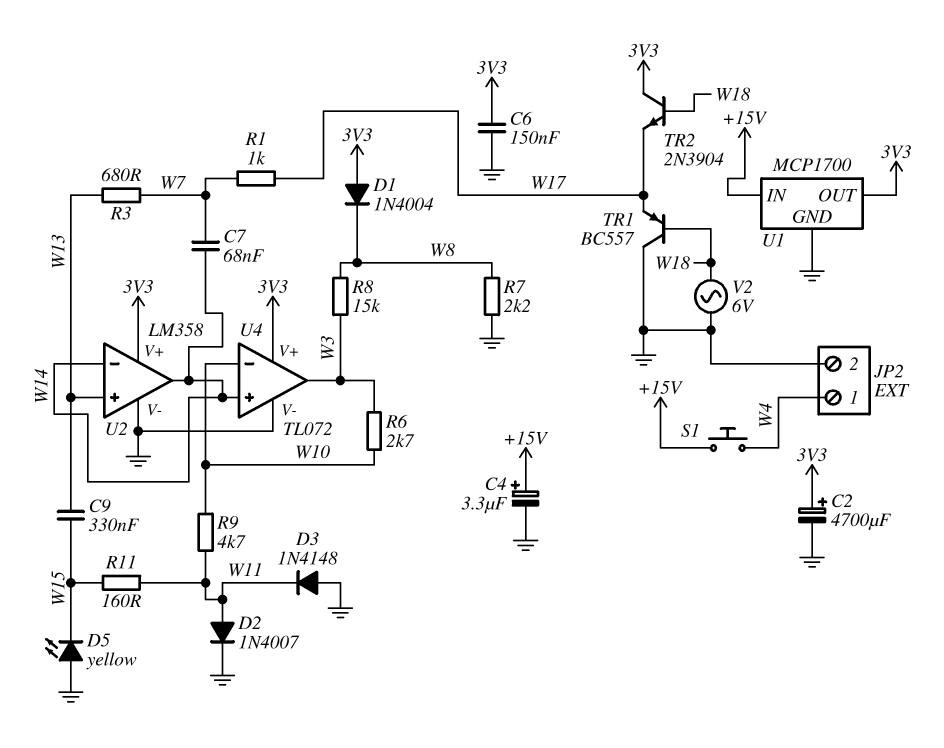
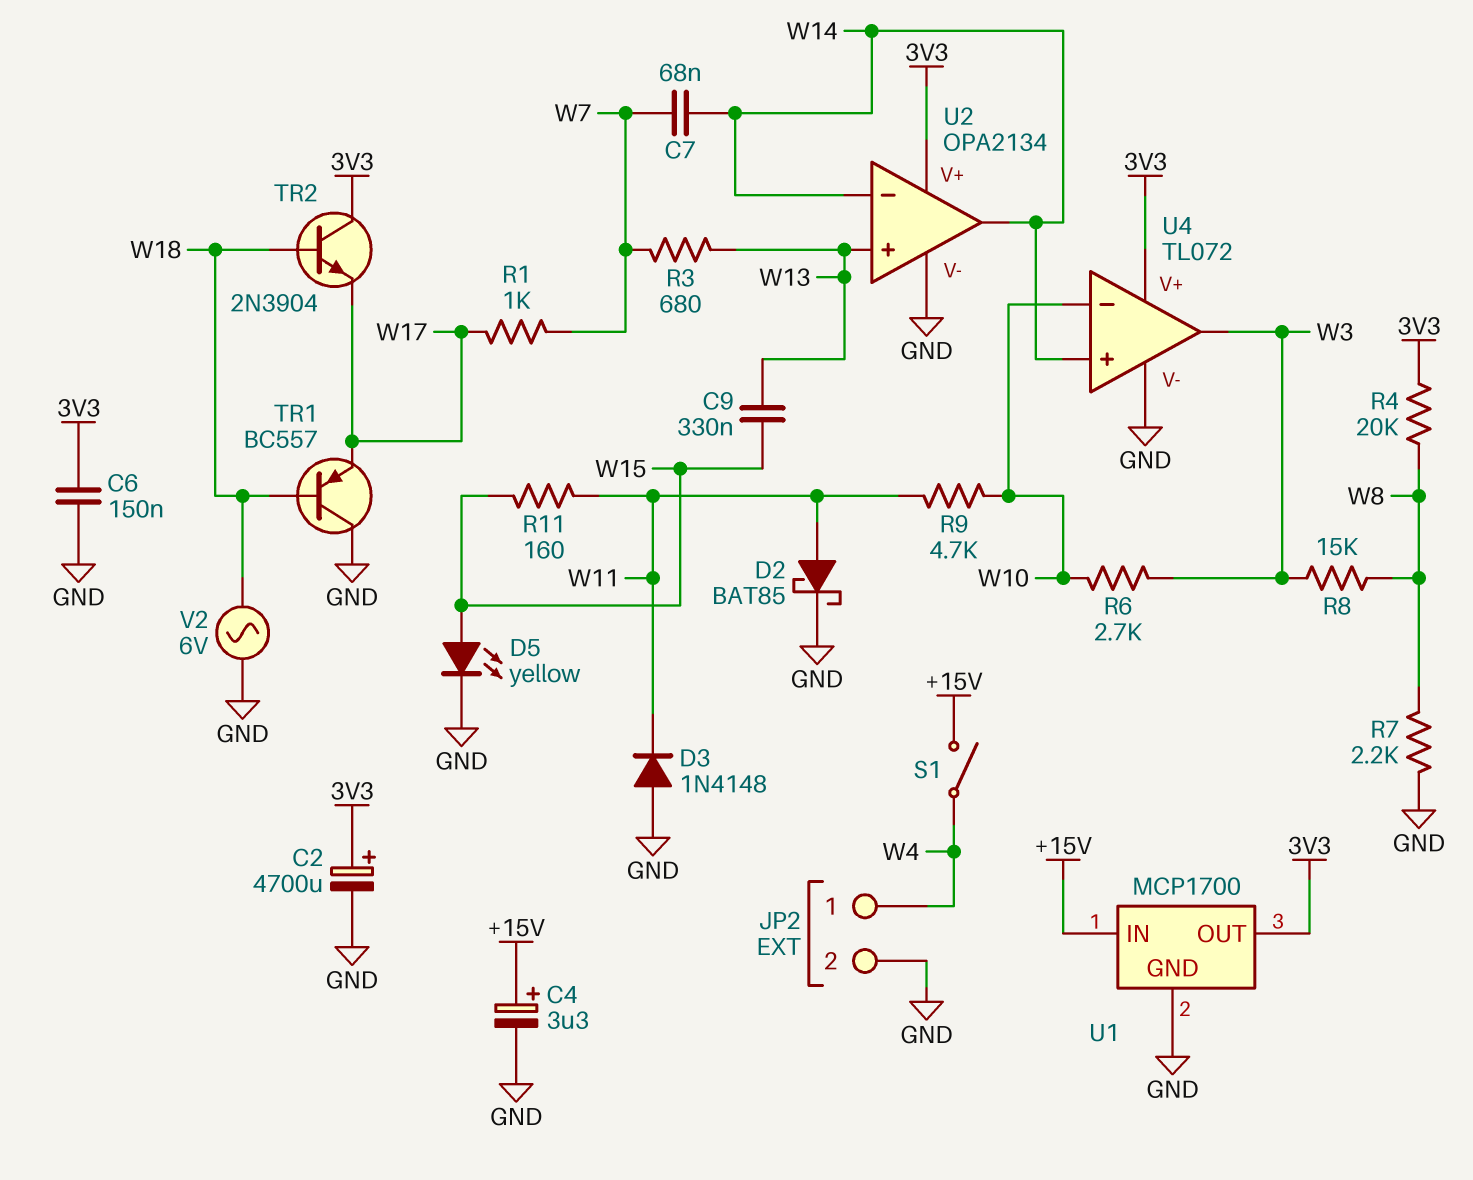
D1: diode 1N4004 (A 3V3, K W8) -> none
D2: diode 1N4007 (A W11, K GND) -> schottky BAT85 (A W11, K GND)
D5: LED yellow (A GND, K W15) -> LED yellow (A W15, K GND)
R4: none -> 20k (3V3, W8)
S1: button (+15V, W4) -> switch (+15V, W4)
U2: LM358 -> OPA2134

